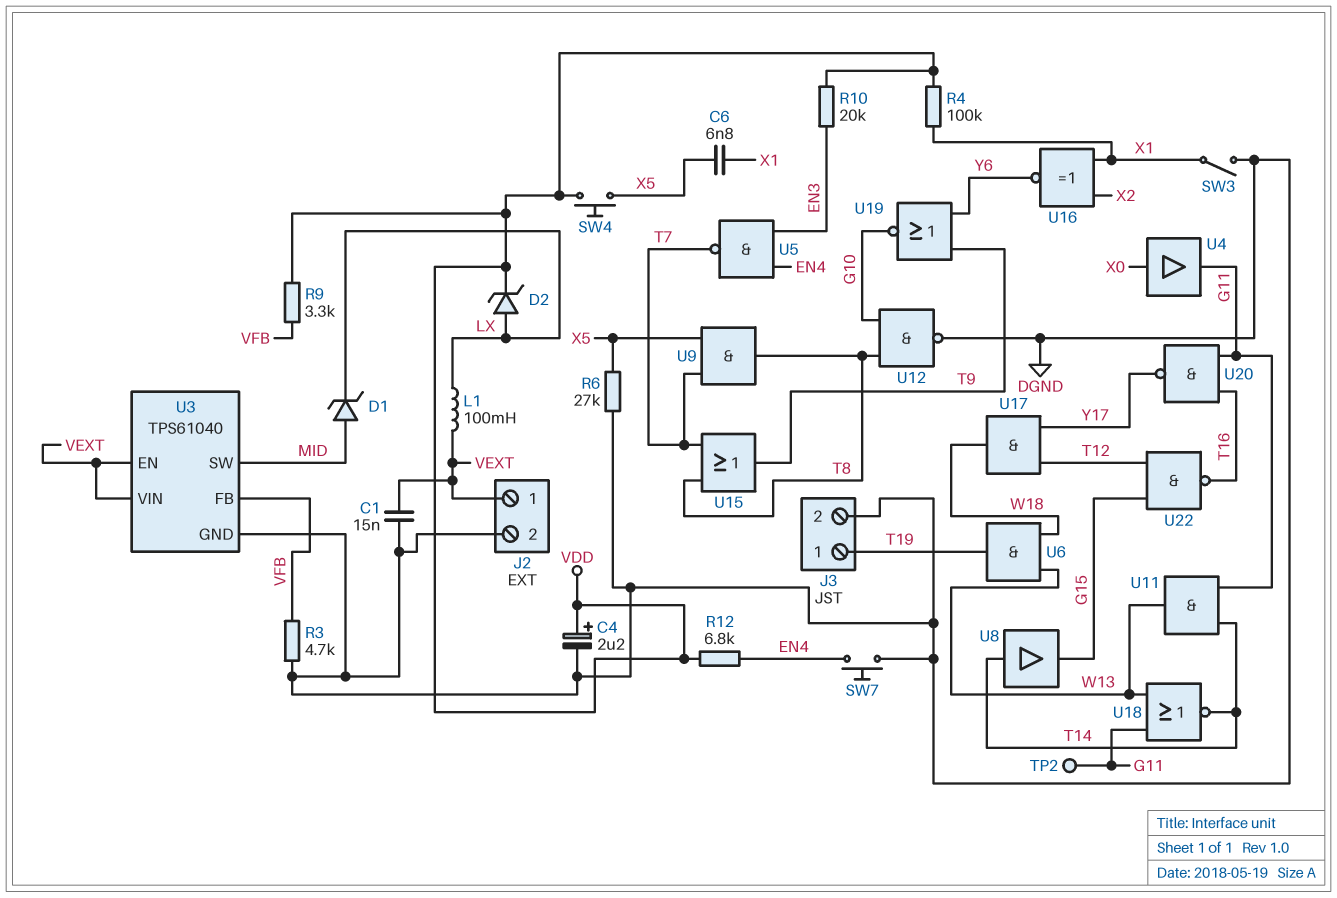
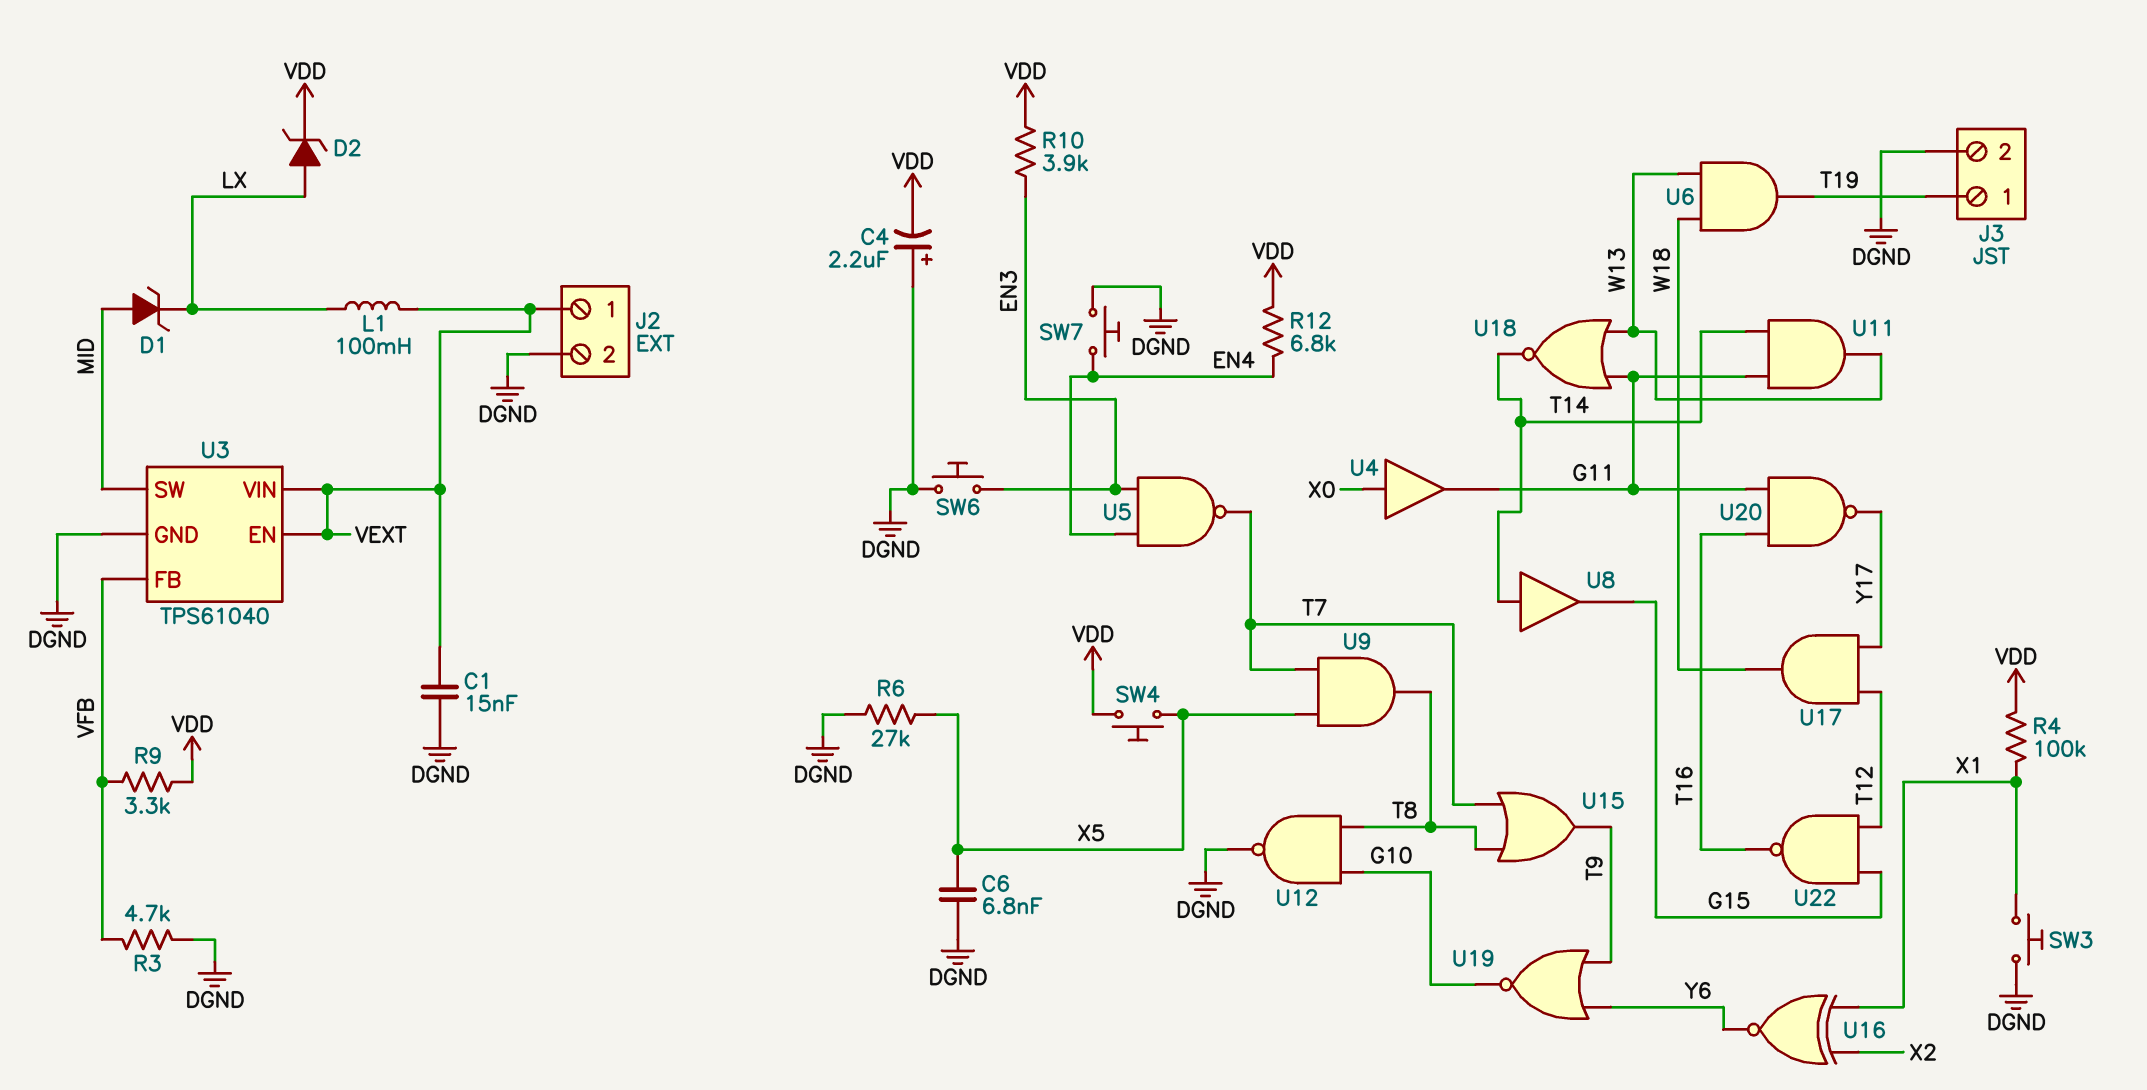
C4: 2.2uF (plus VDD, minus DGND) -> 2.2uF (plus DGND, minus VDD)
C6: 6.8nF (X1, X5) -> 6.8nF (DGND, X5)
R10: 20k (EN3, VDD) -> 3.9k (EN3, VDD)
SW3: switch (DGND, X1) -> button (DGND, X1)
SW6: none -> button (DGND, EN3)
TP2: test point (G11) -> none

